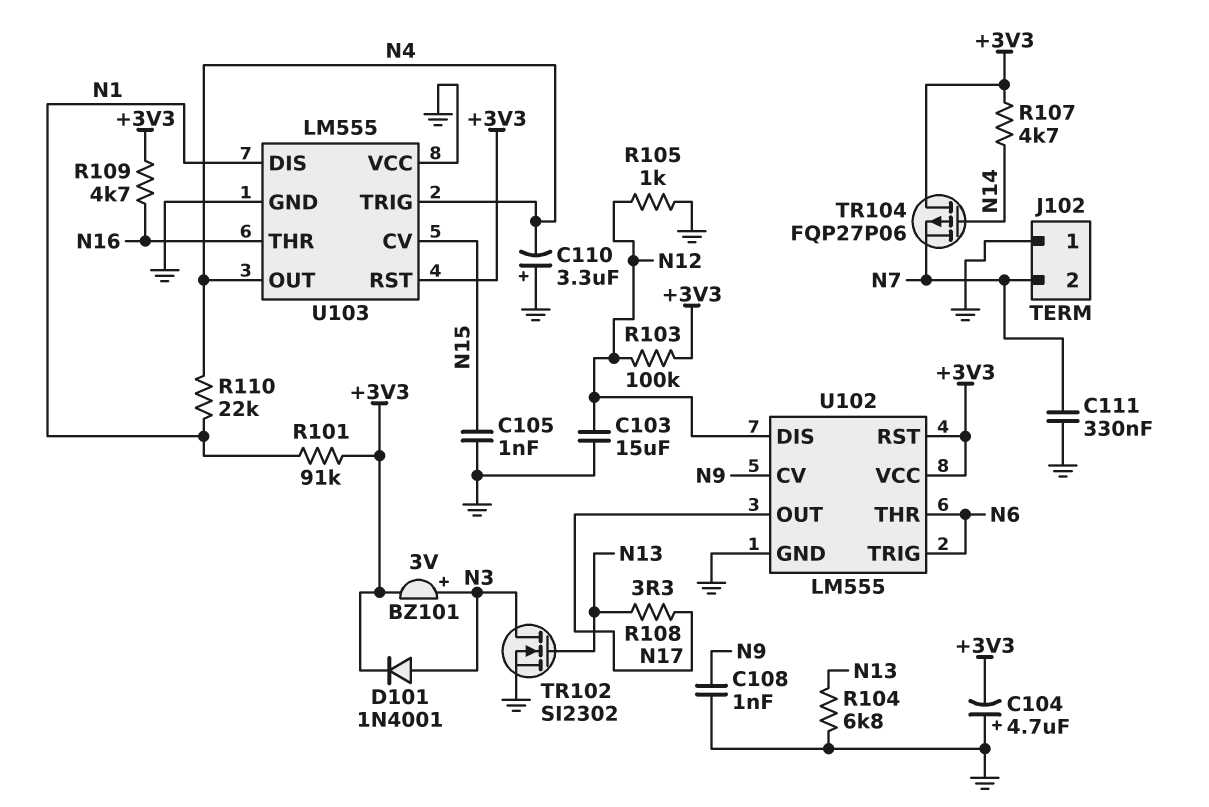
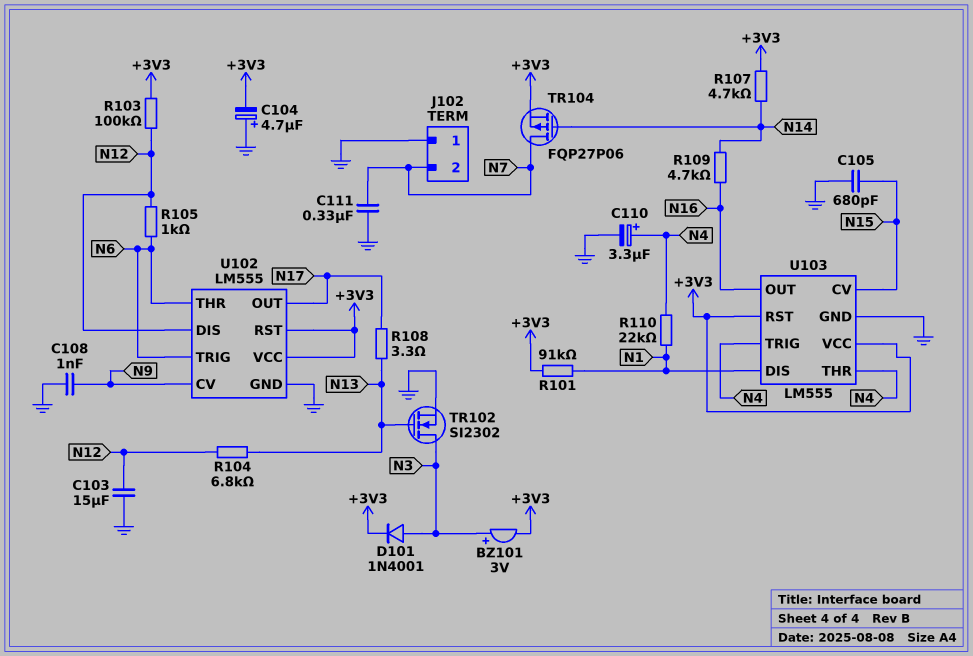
C105: 1nF (GND, N15) -> 680pF (GND, N15)
C110: 3.3uF (plus GND, minus N4) -> 3.3uF (plus N4, minus GND)
R104: 6.8k (GND, N13) -> 6.8k (N12, N13)
R105: 1k (GND, N12) -> 1k (N6, N12)
R109: 4.7k (+3V3, N16) -> 4.7k (N14, N16)
TR104: PMOS FQP27P06 (G N14, D +3V3, S N7) -> PMOS FQP27P06 (G N14, D N7, S +3V3)
U103 pin OUT: N4 -> N16
U103 pin THR: N16 -> N4
U103 pin VCC: GND -> +3V3

